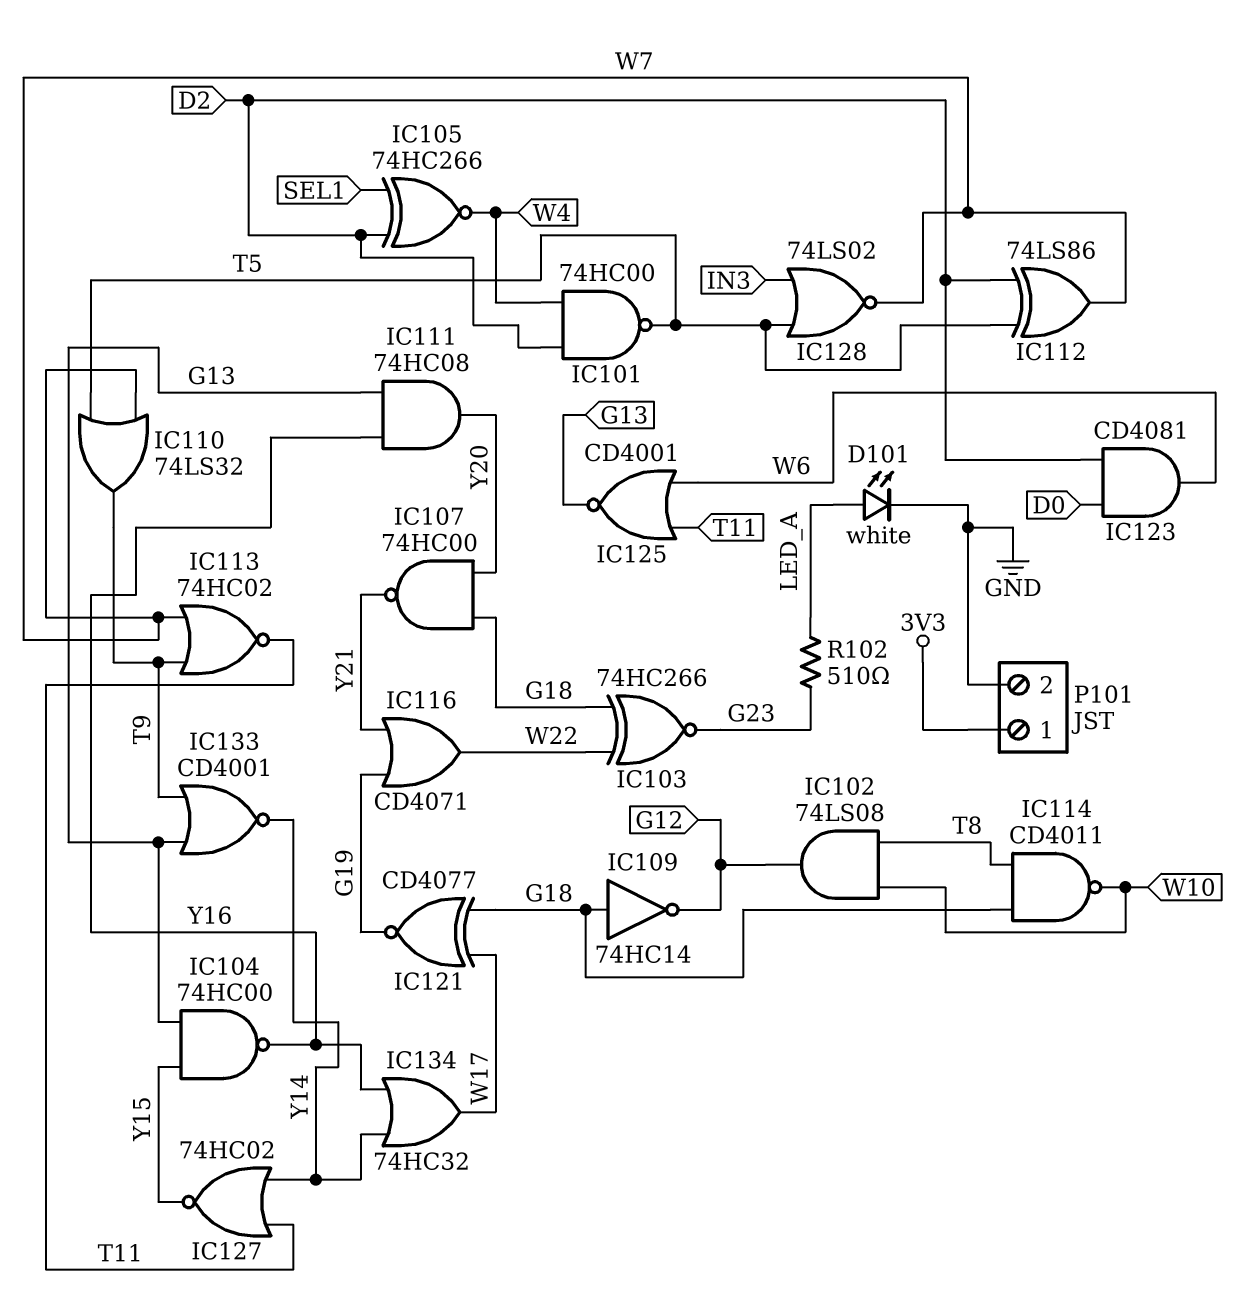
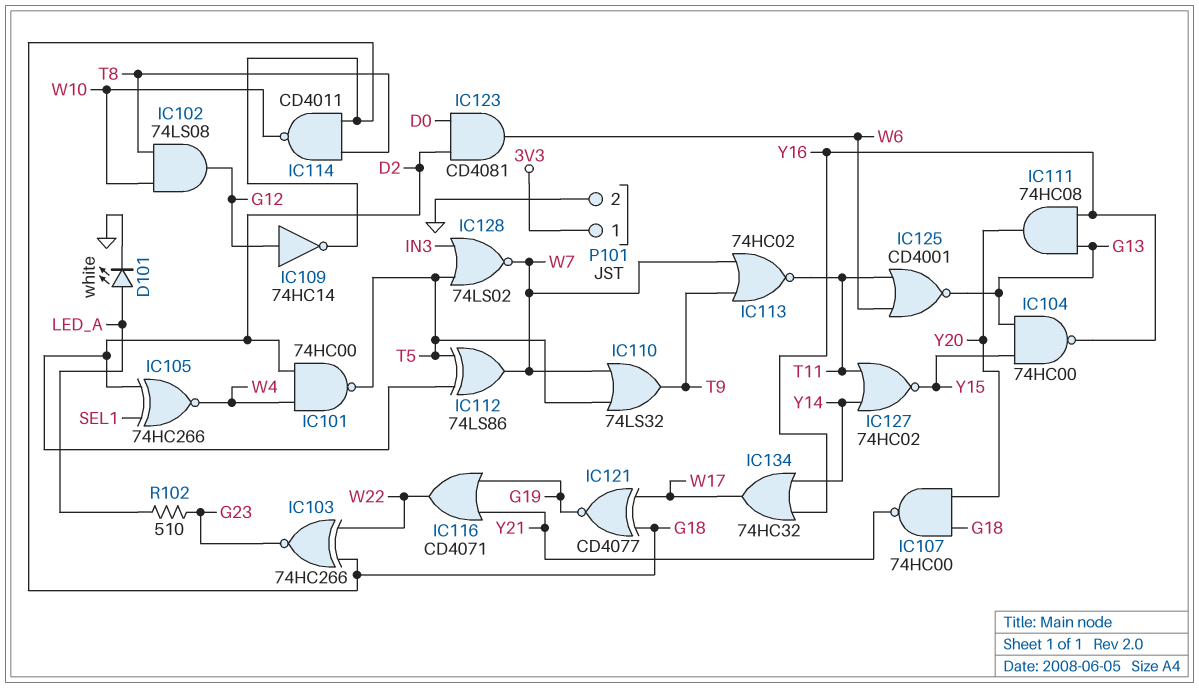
IC109: NOT 74HC14 (in G18, out G12) -> NOT 74HC14 (in G12, out G18)
IC133: NOR CD4001 (in G13, in T9, out Y14) -> none

